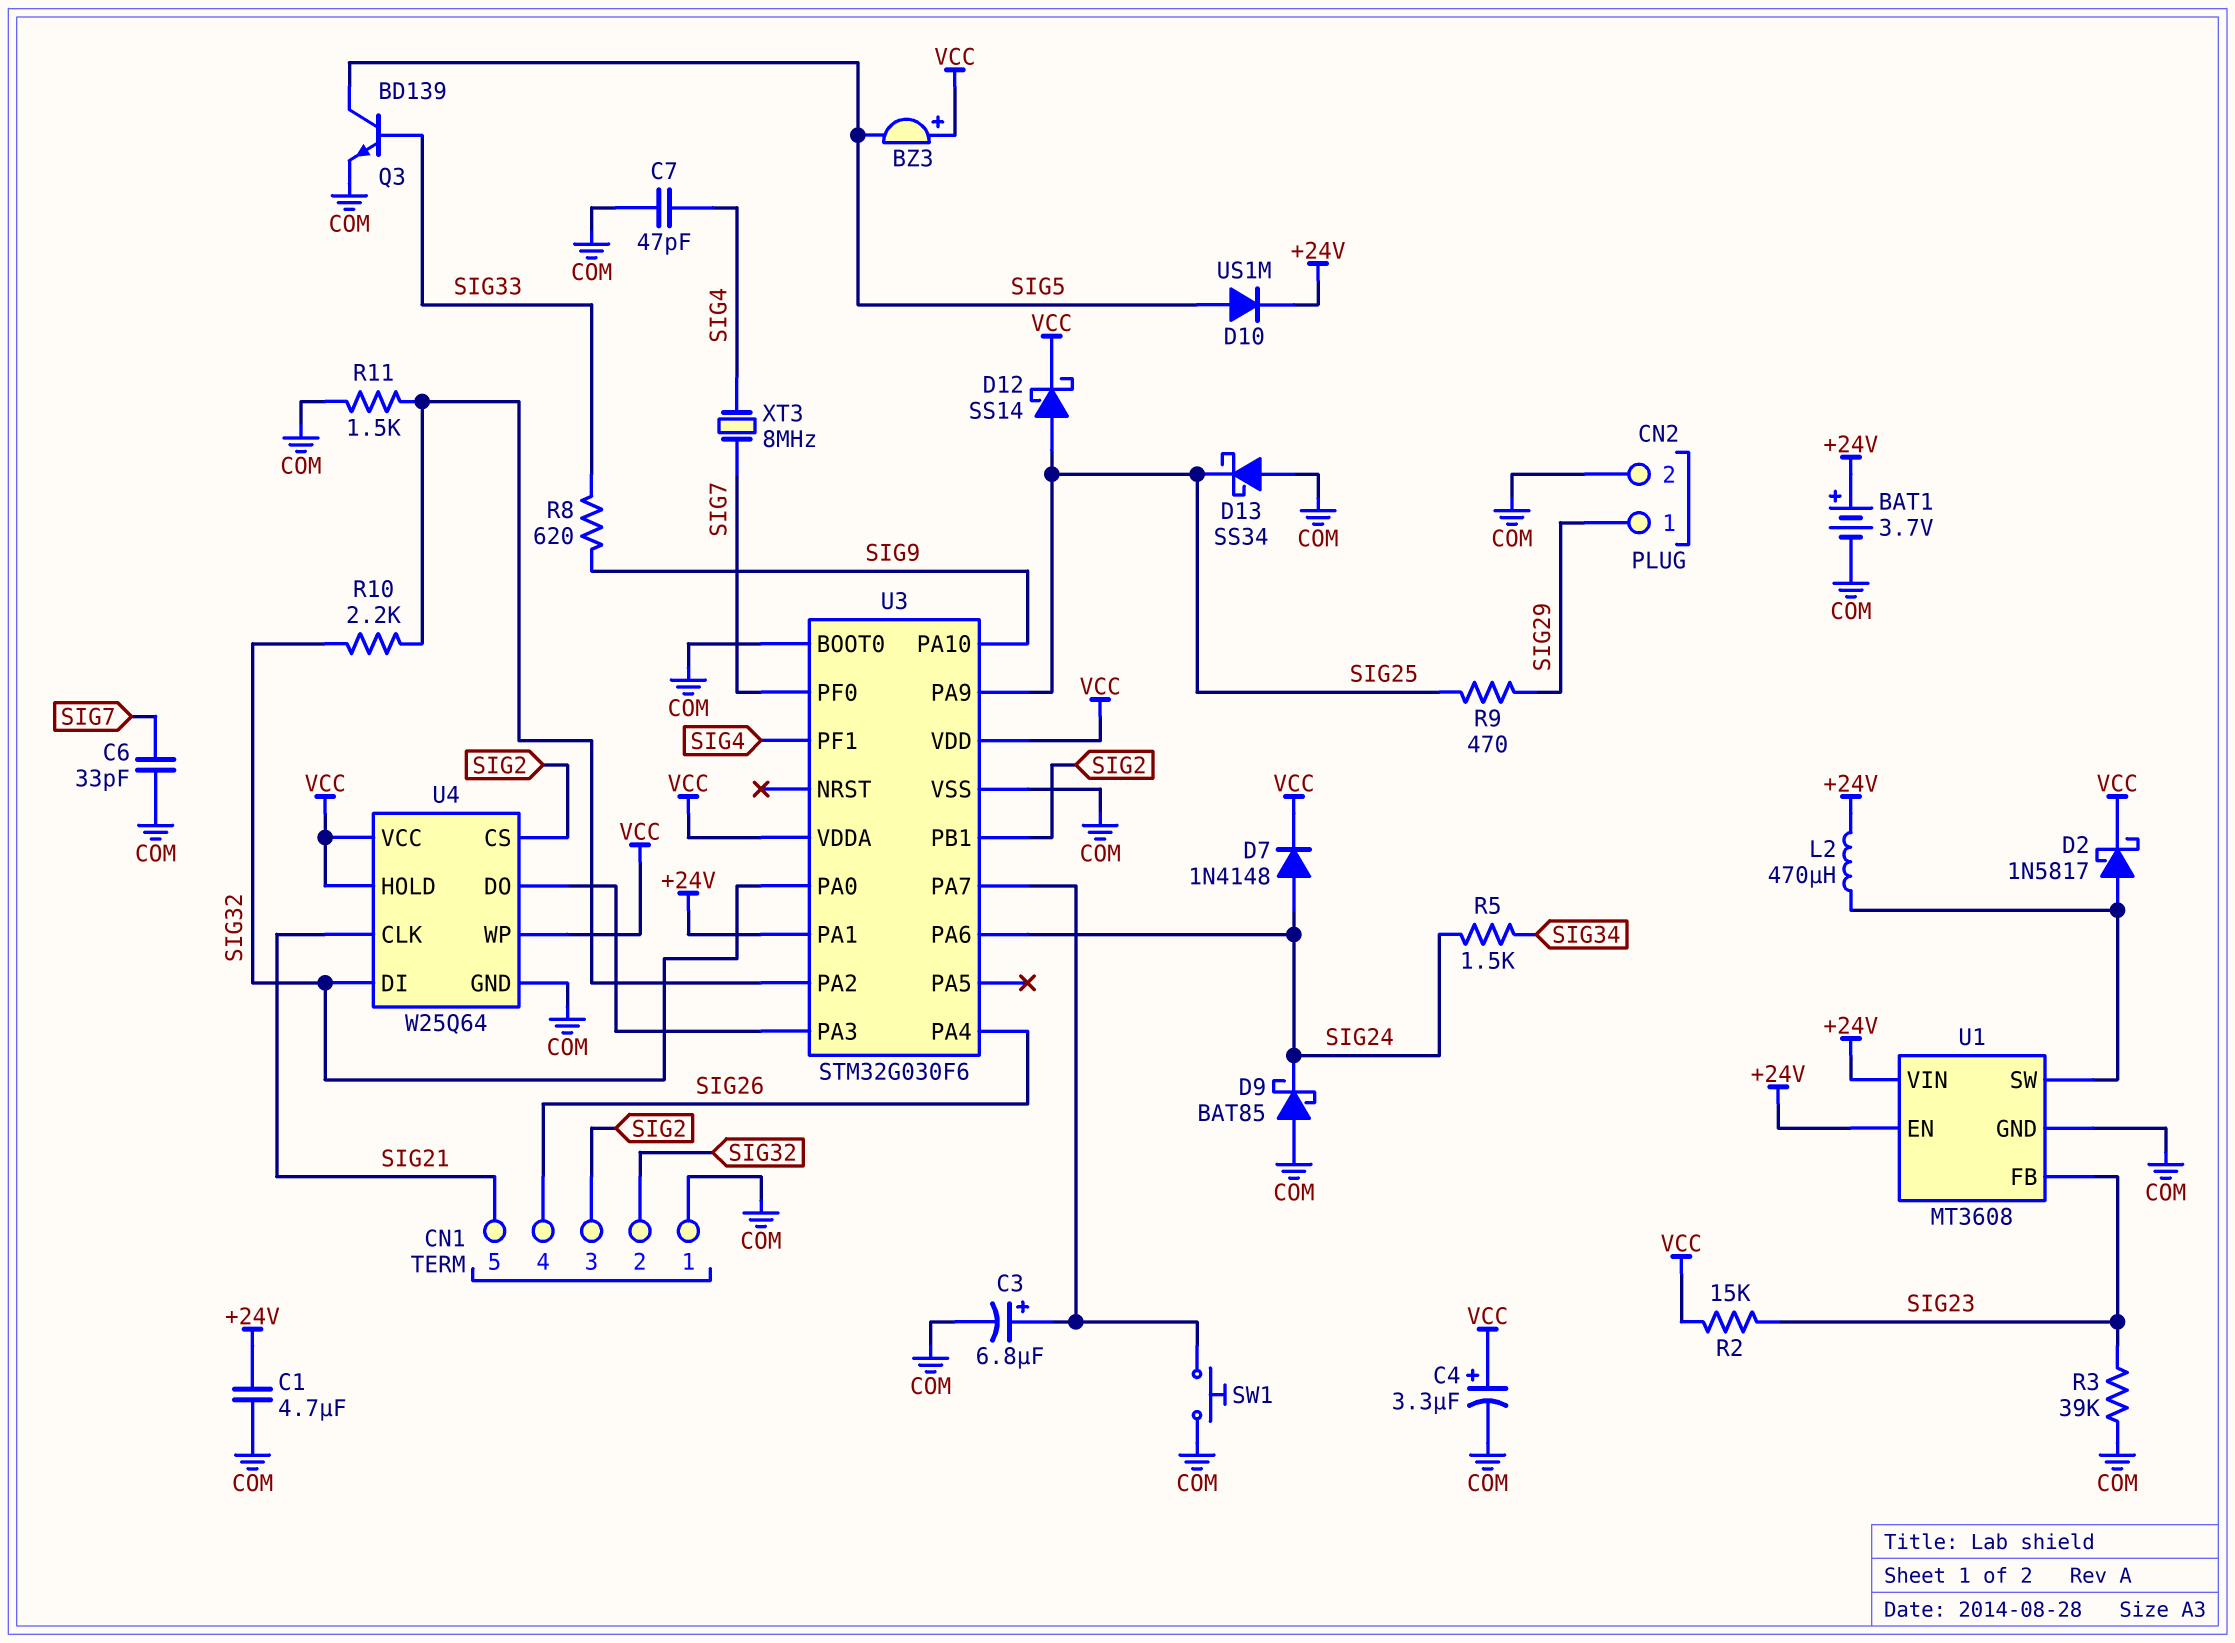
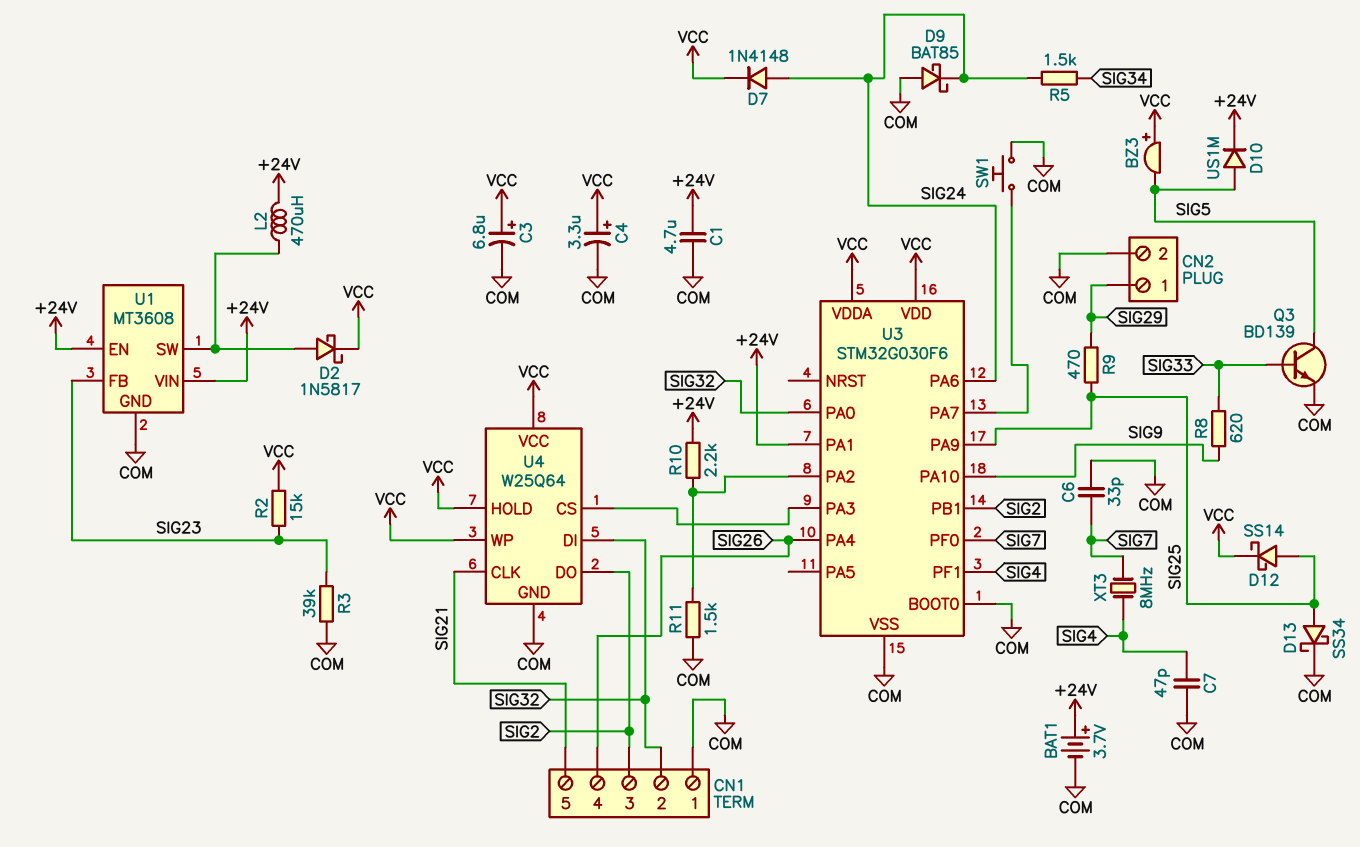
C3: 6.8uF (plus U3/PA7, minus COM) -> 6.8uF (plus VCC, minus COM)
D13: schottky SS34 (A COM, K SIG25) -> schottky SS34 (A SIG25, K COM)
R10: 2.2k (SIG32, U3/PA2) -> 2.2k (+24V, U3/PA2)
U4 pin CS: SIG2 -> U3/PA3
U4 pin DO: U3/PA3 -> SIG2

